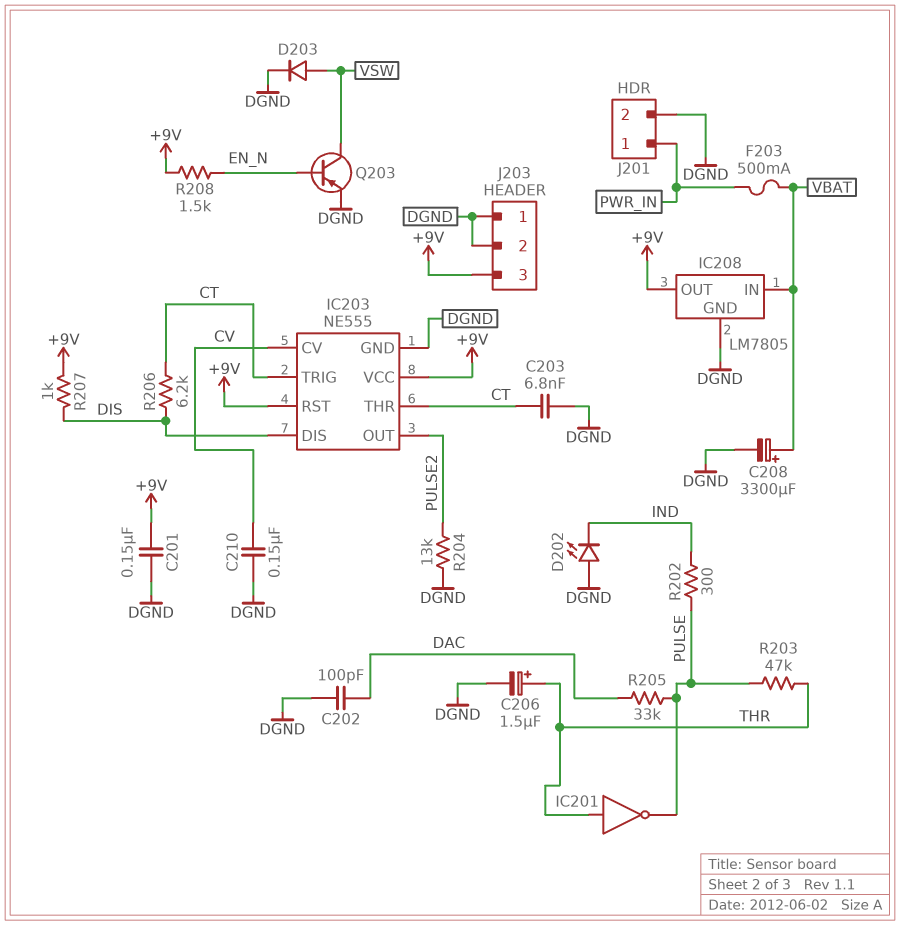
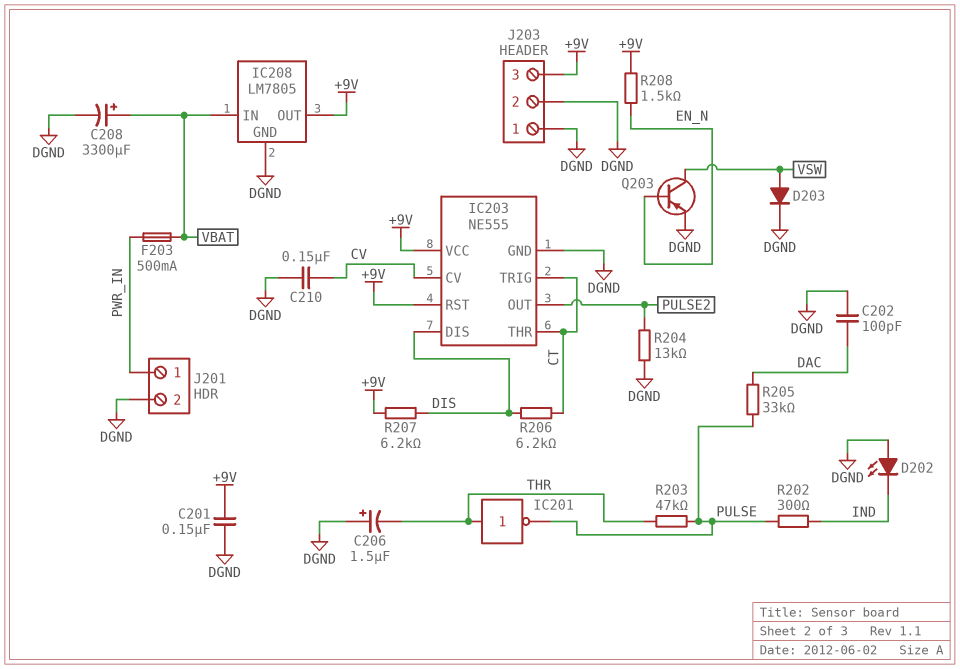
C203: 6.8nF (CT, DGND) -> none
C206: 1.5uF (plus THR, minus DGND) -> 1.5uF (plus DGND, minus THR)
R207: 1k (+9V, DIS) -> 6.2k (+9V, DIS)

